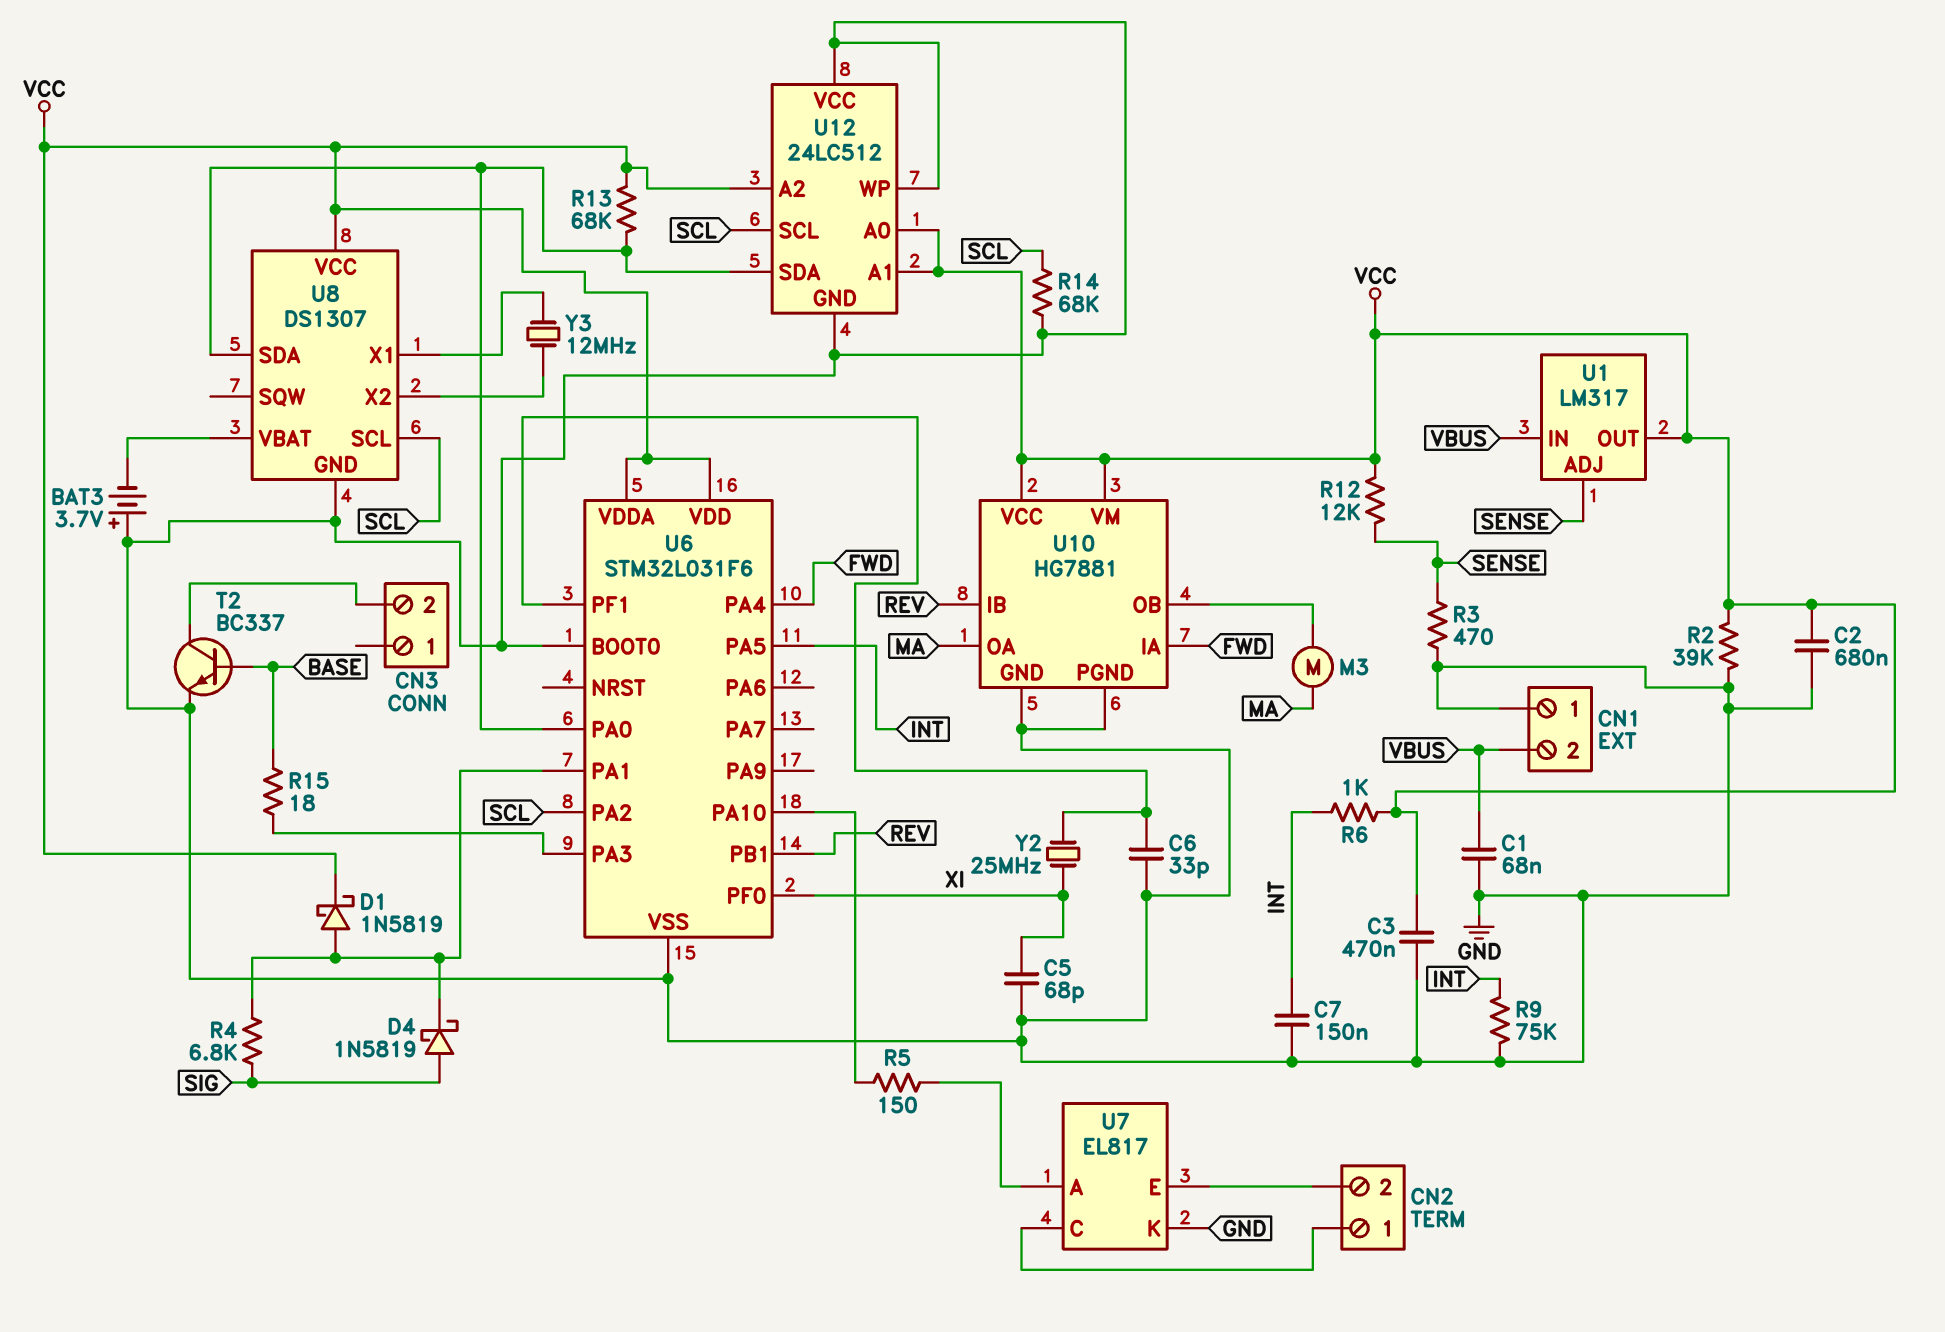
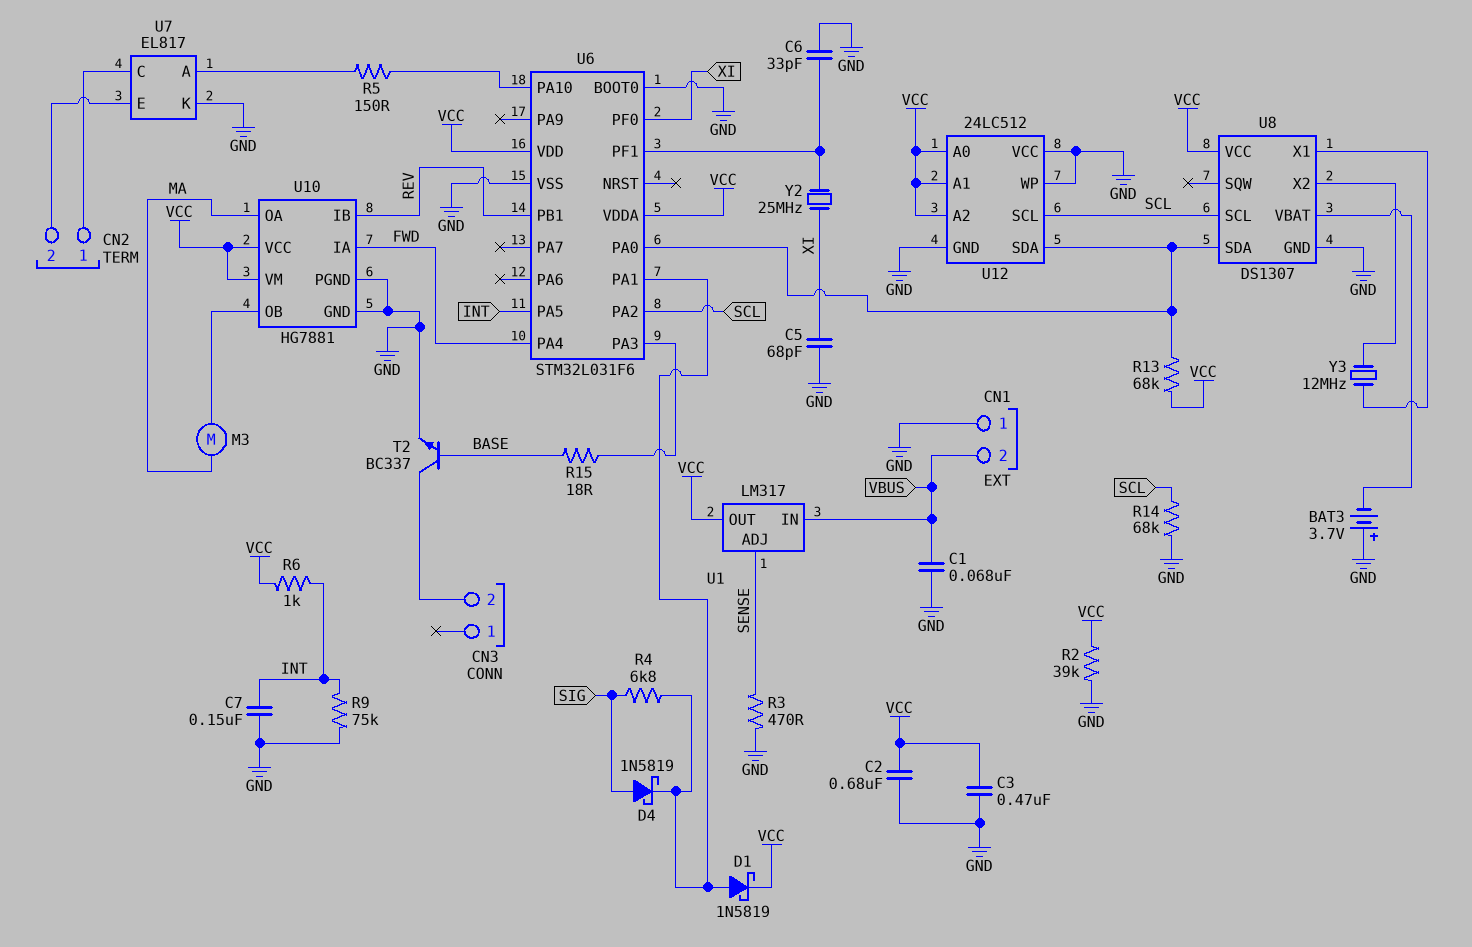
R12: 12k (SENSE, VCC) -> none

